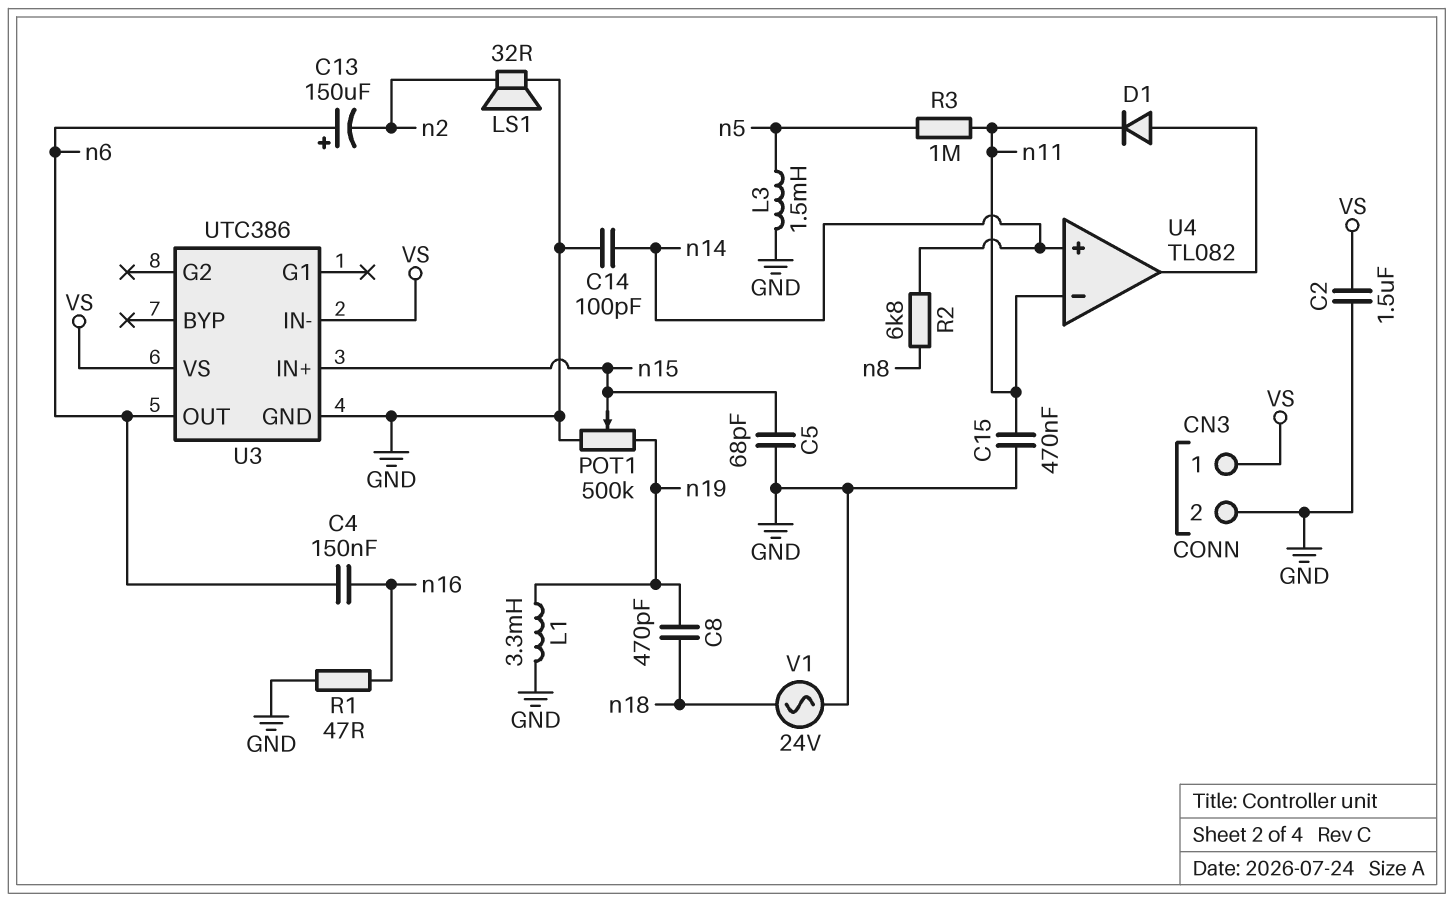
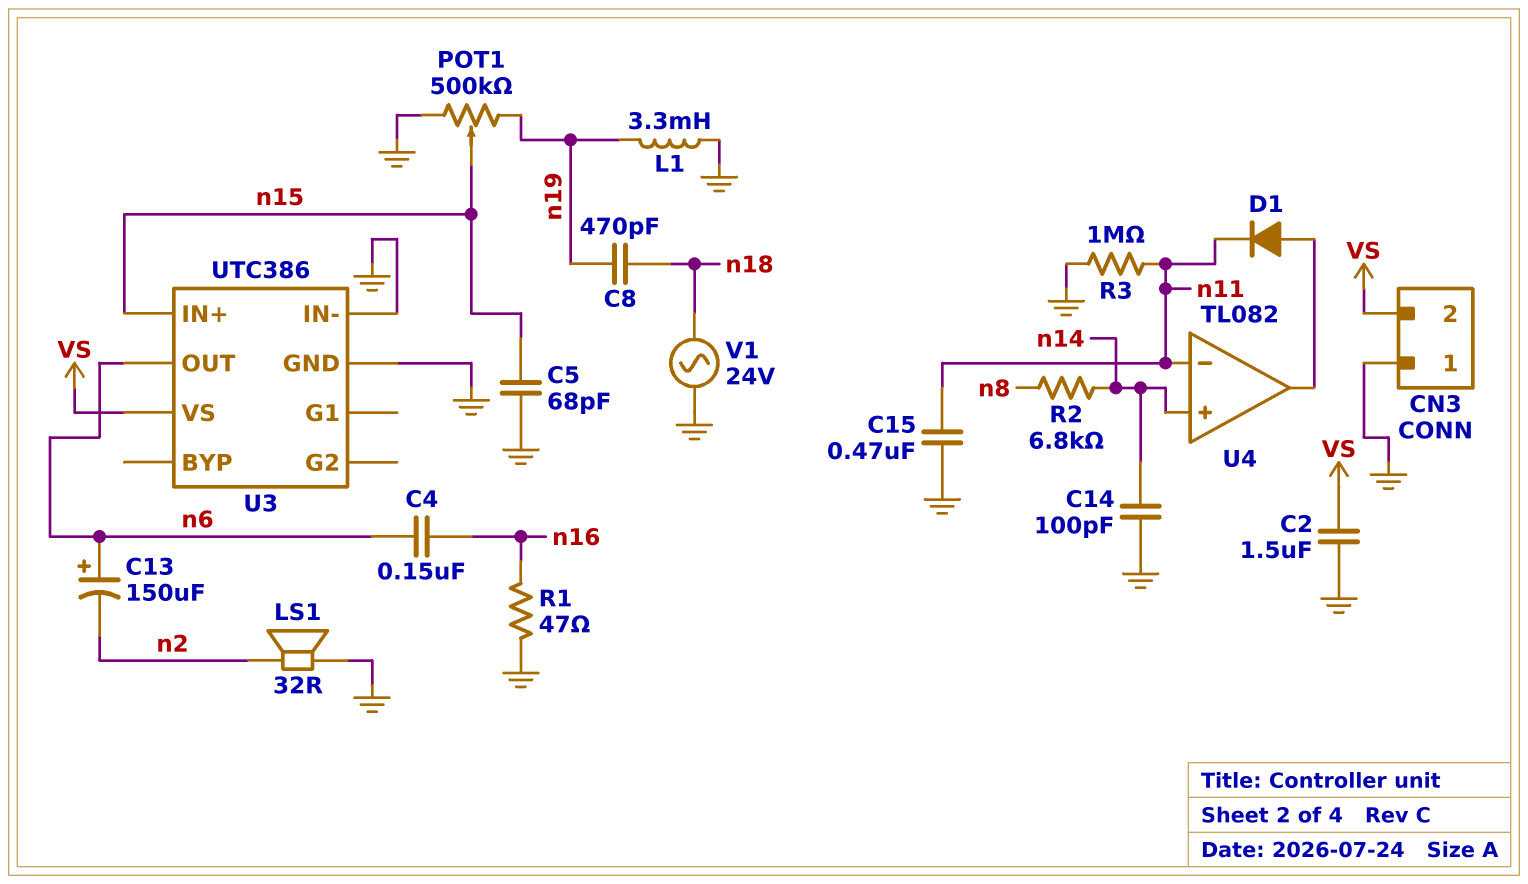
CN3 pin 1: VS -> GND
CN3 pin 2: GND -> VS
L3: 1.5mH (GND, n5) -> none
R3: 1M (n5, n11) -> 1M (GND, n11)
U3 pin IN-: VS -> GND

